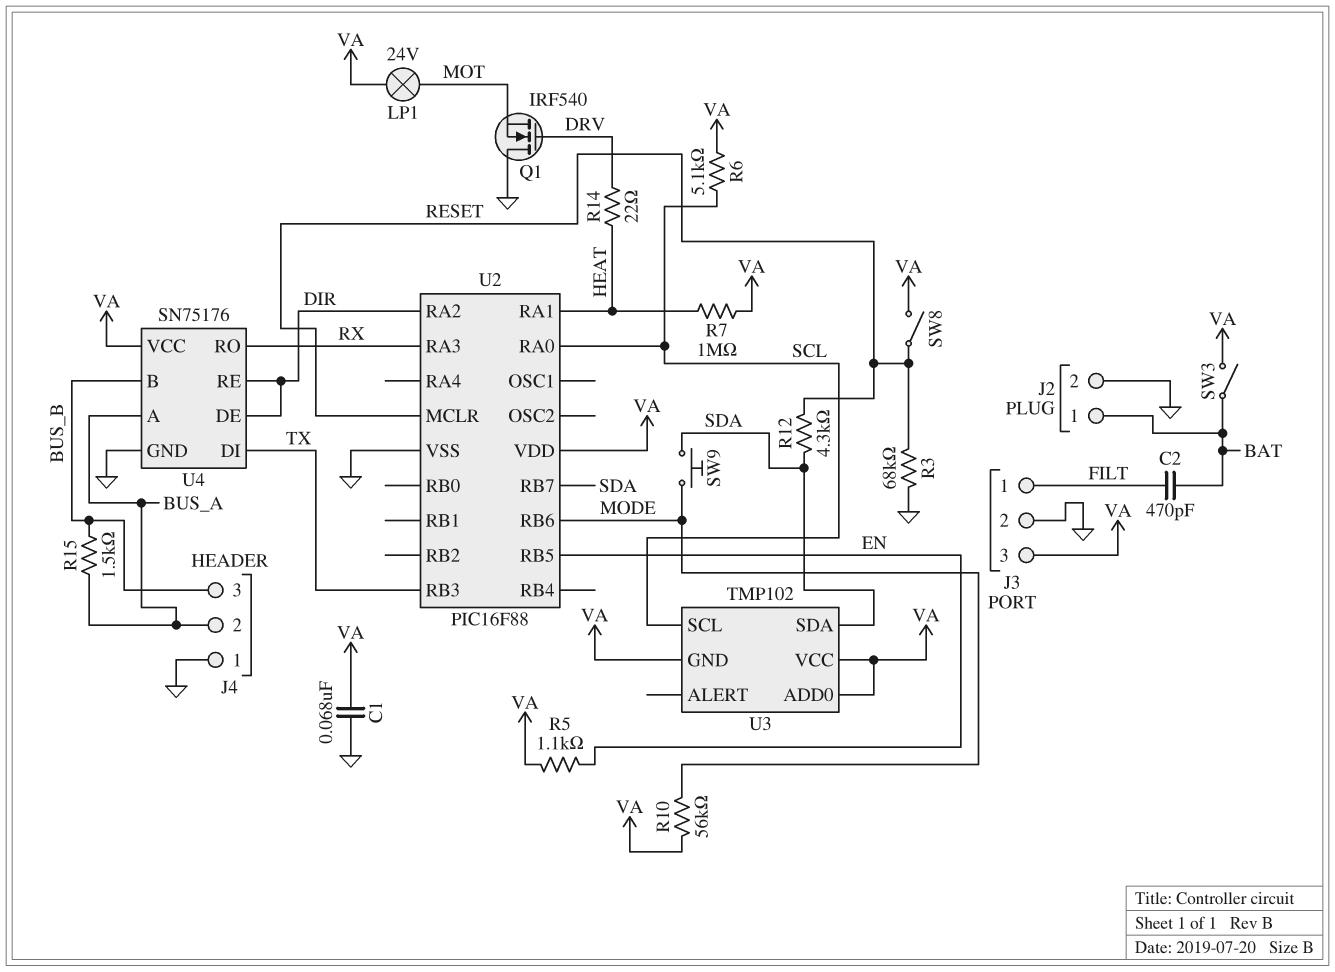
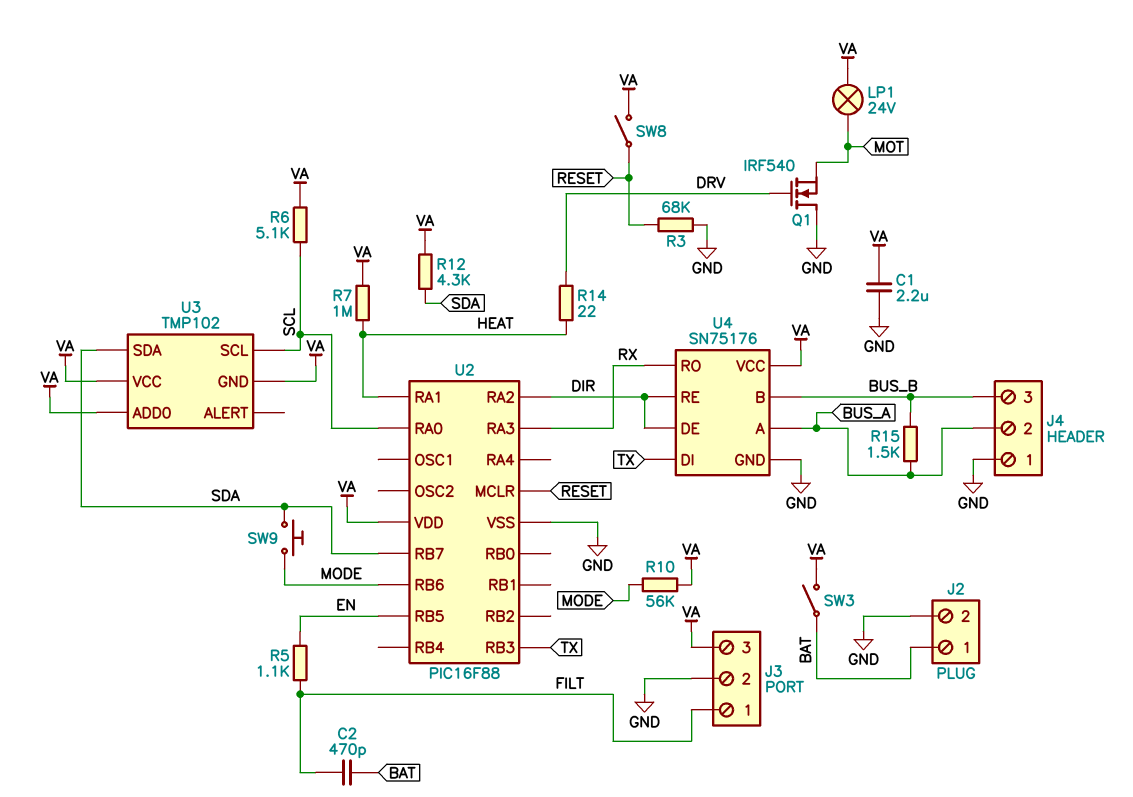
C1: 68nF (GND, VA) -> 2.2uF (GND, VA)
R5: 1.1k (EN, VA) -> 1.1k (EN, FILT)
R12: 4.3k (RESET, SDA) -> 4.3k (SDA, VA)

